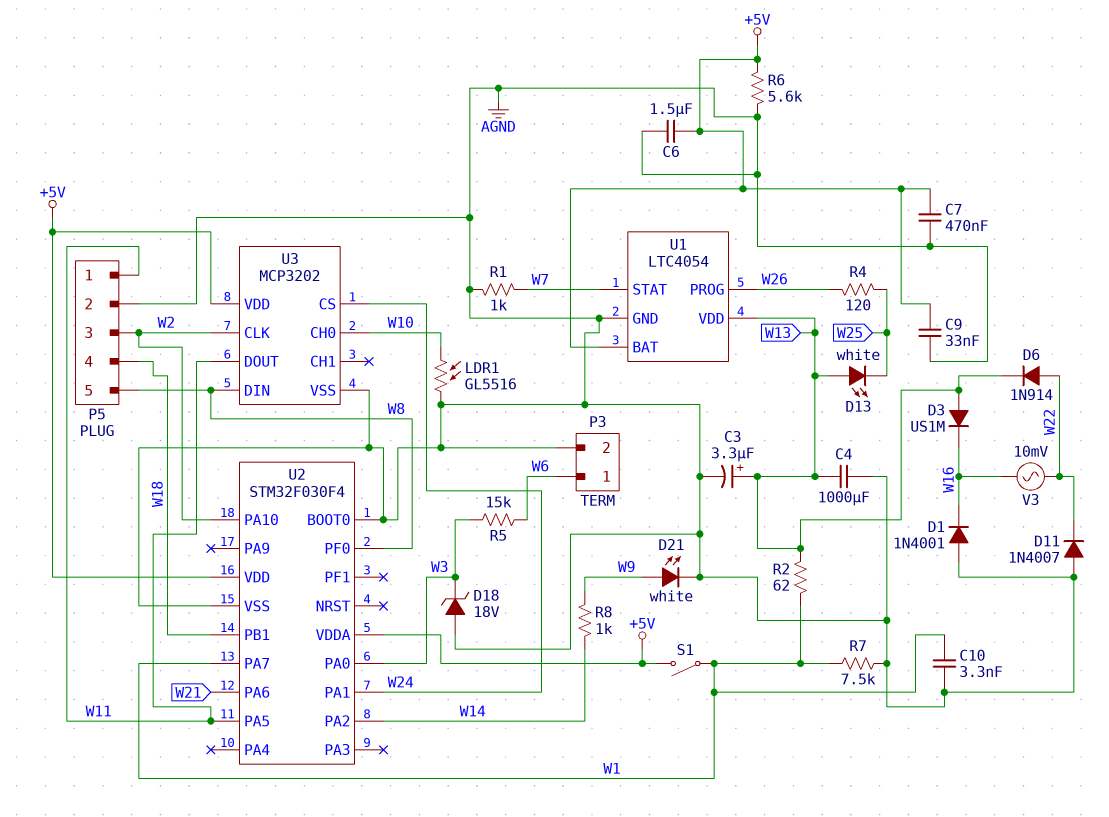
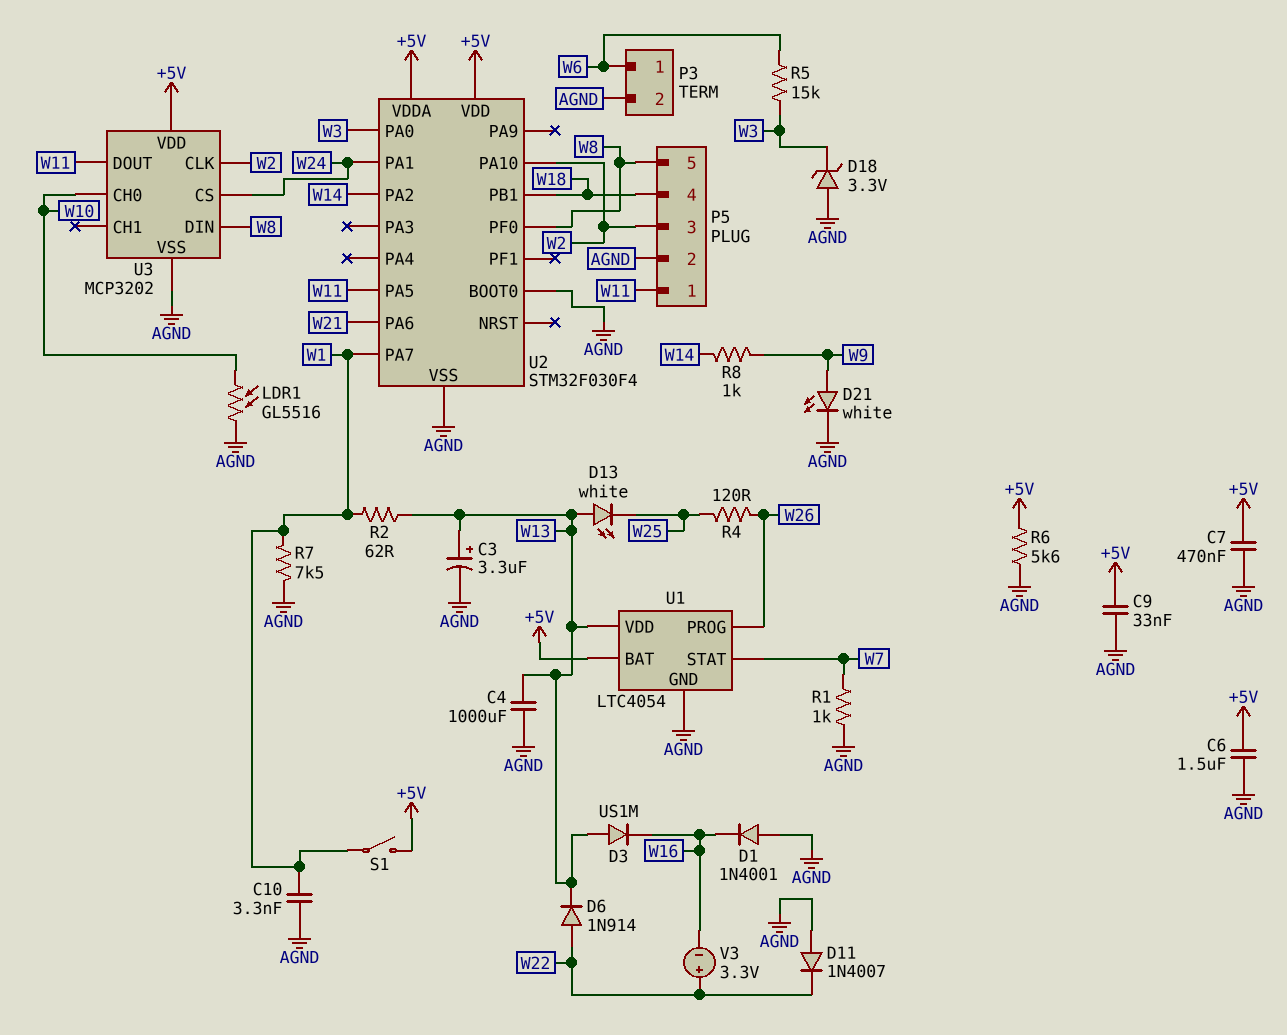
D18: zener 18V (A AGND, K W3) -> zener 3.3V (A AGND, K W3)
V3: AC 10mV (W16, W22) -> 3.3V (plus W22, minus W16)

